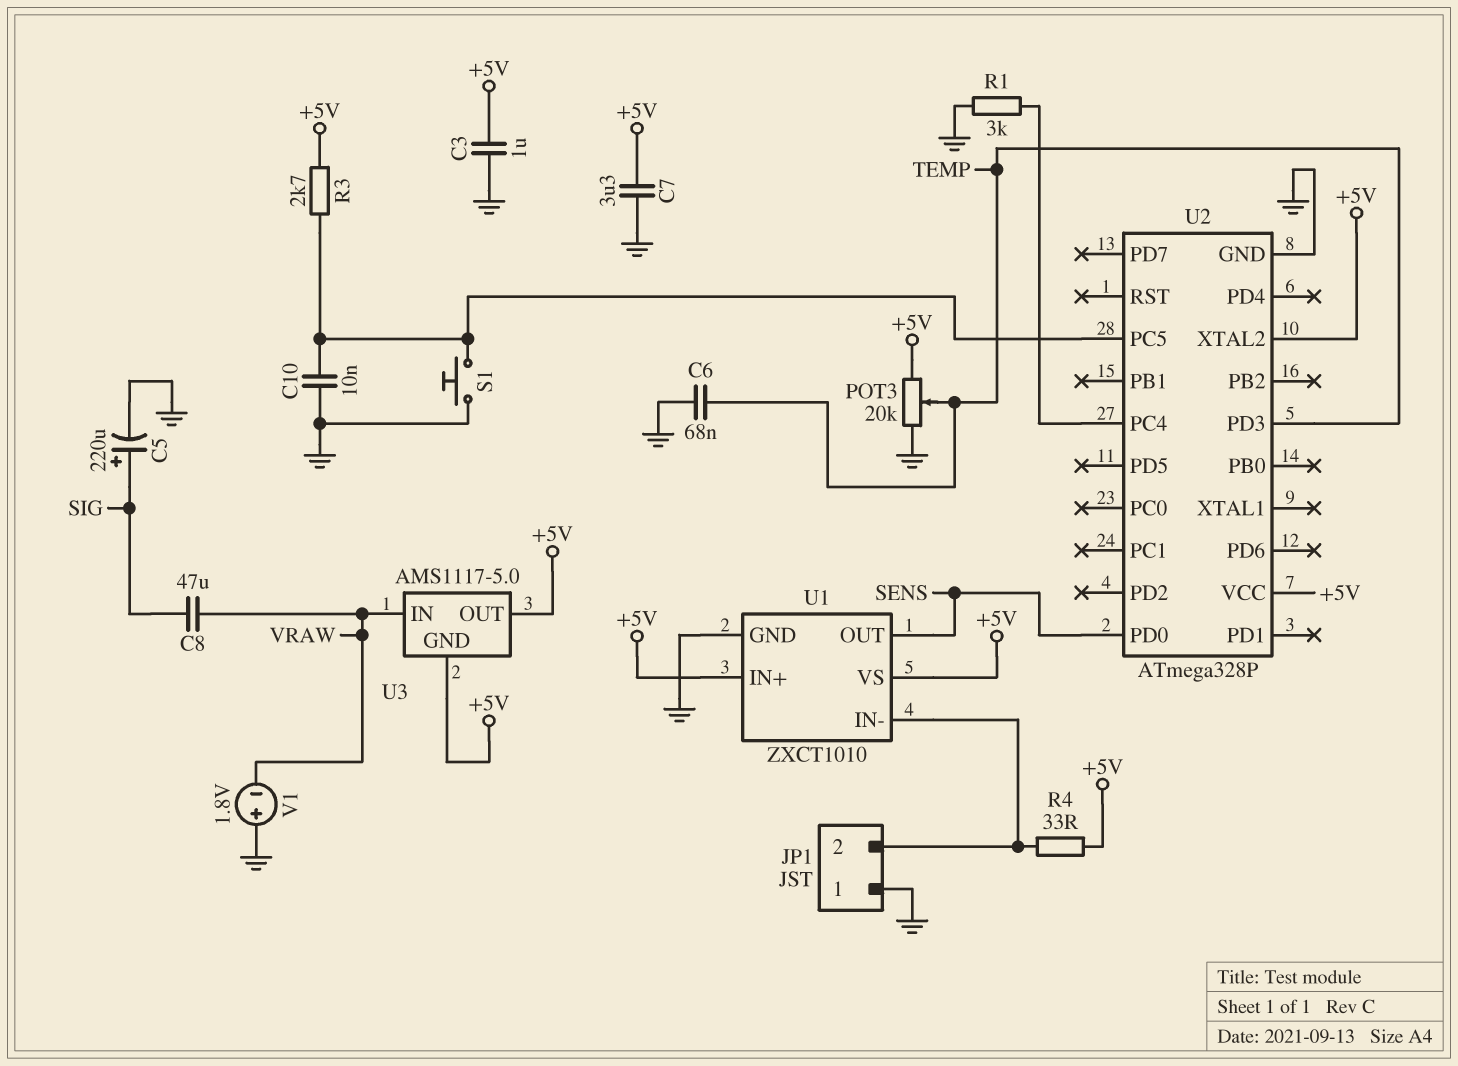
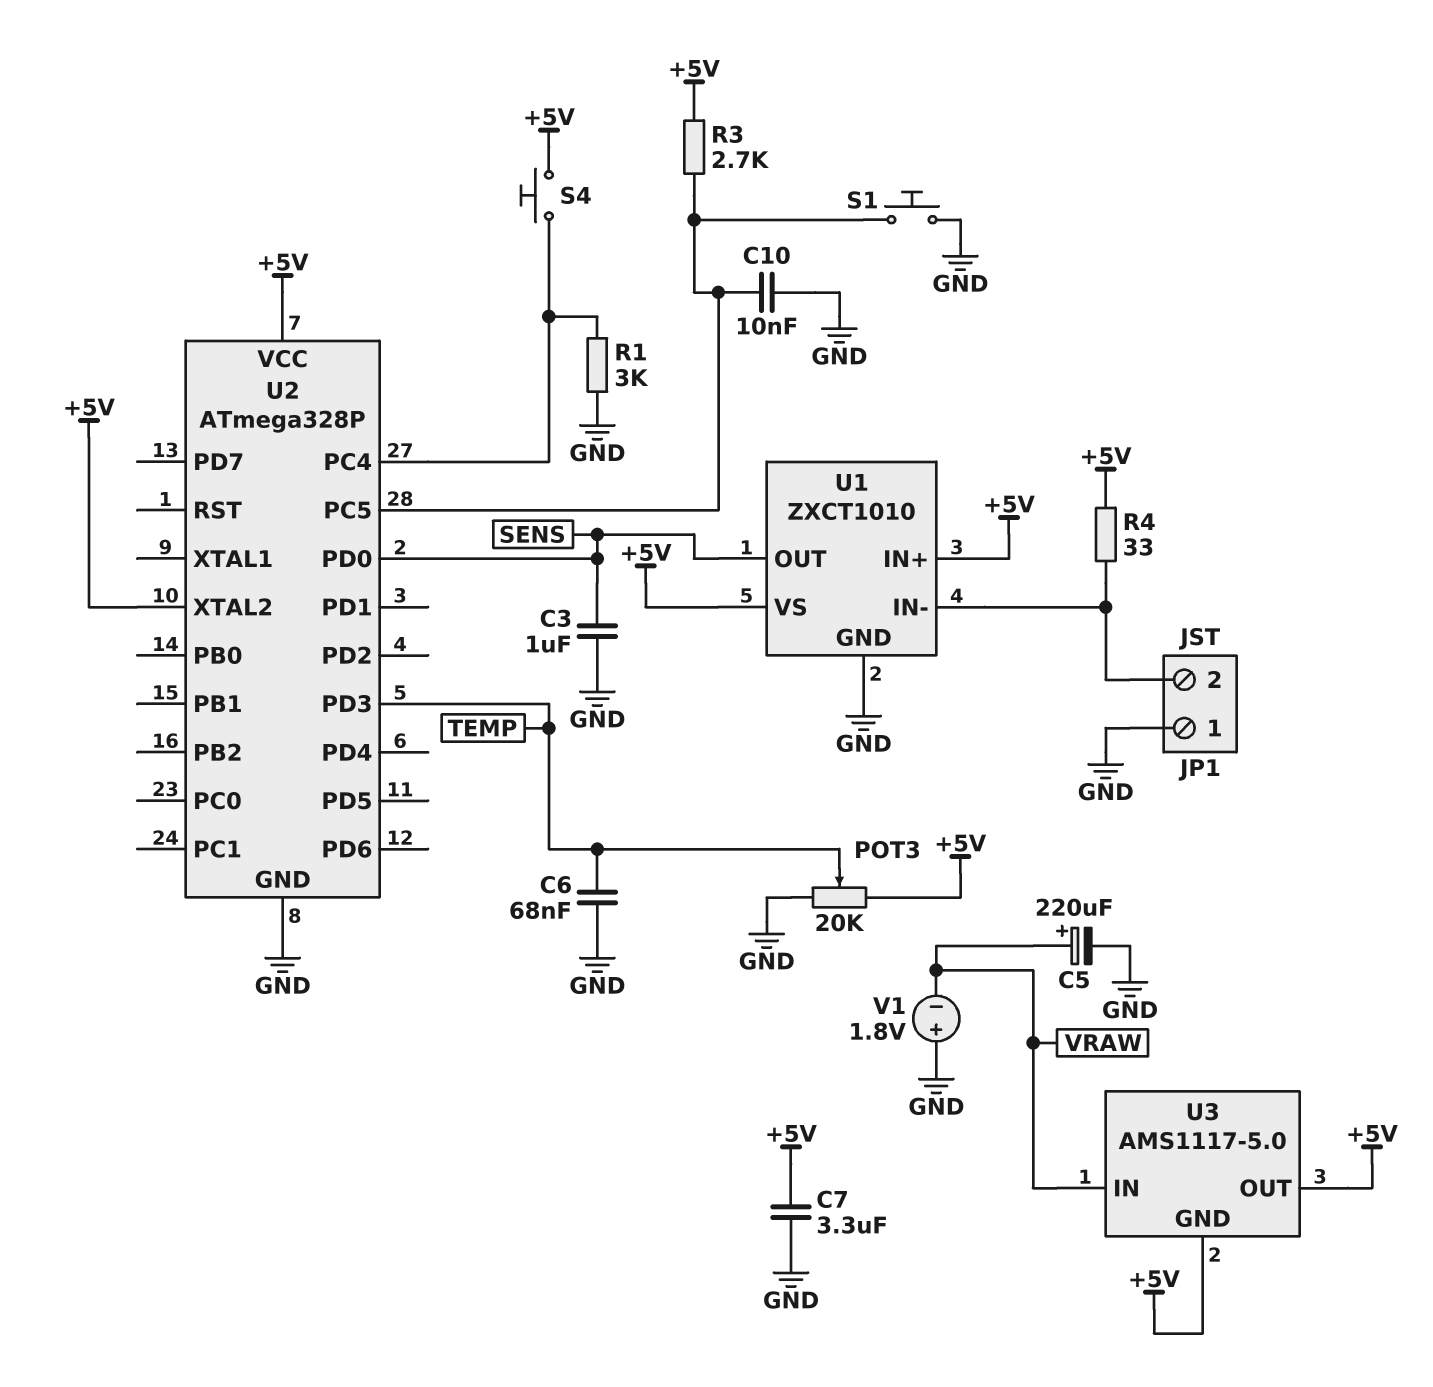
C3: 1uF (+5V, GND) -> 1uF (GND, SENS)
C5: 220uF (plus SIG, minus GND) -> 220uF (plus VRAW, minus GND)
C8: 47uF (SIG, VRAW) -> none
S4: none -> button (+5V, U2/PC4)

